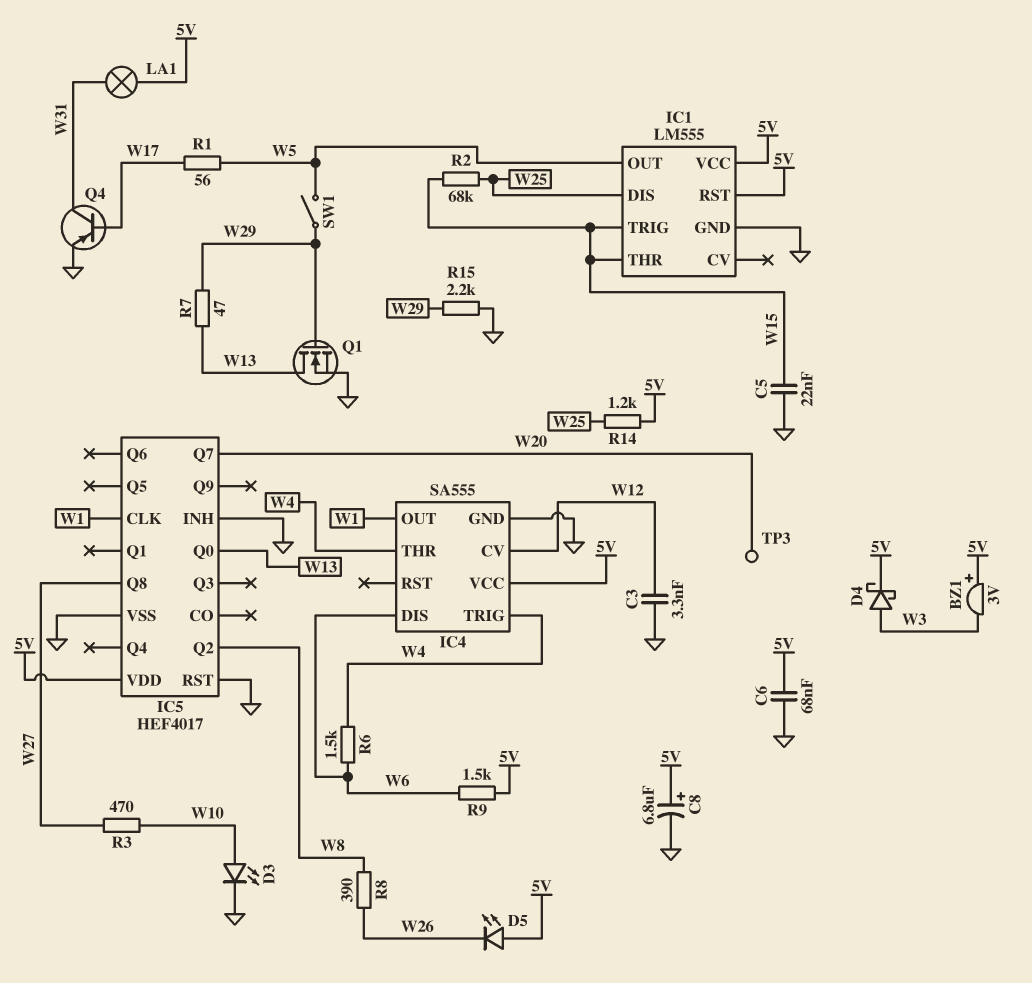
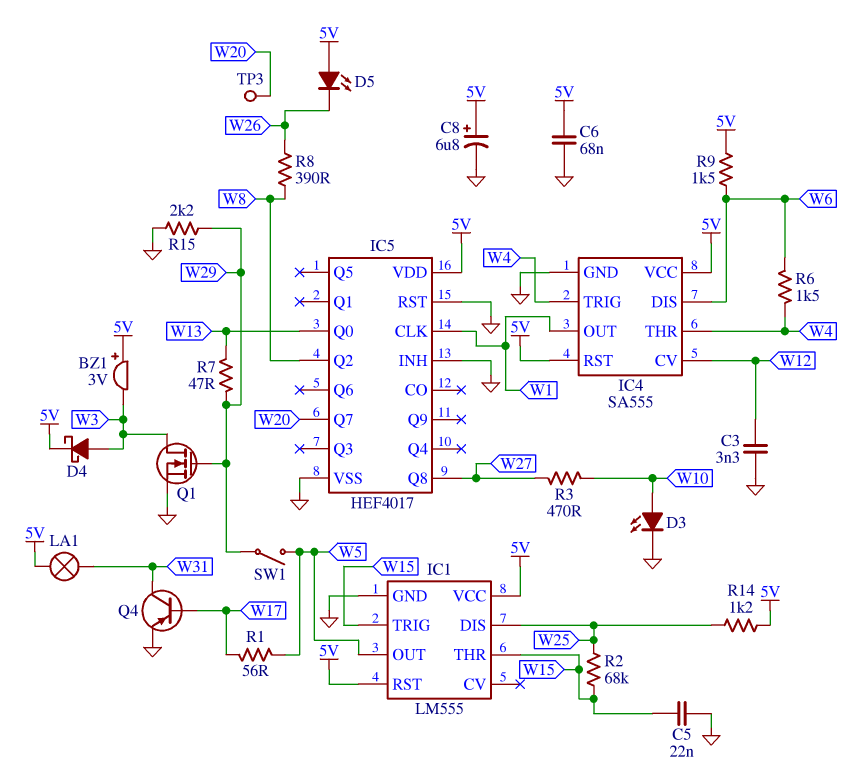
IC4 pin RST: none -> 5V
Q1: NMOS (G W29, D W13, S GND) -> NMOS (G W29, D W3, S GND)

